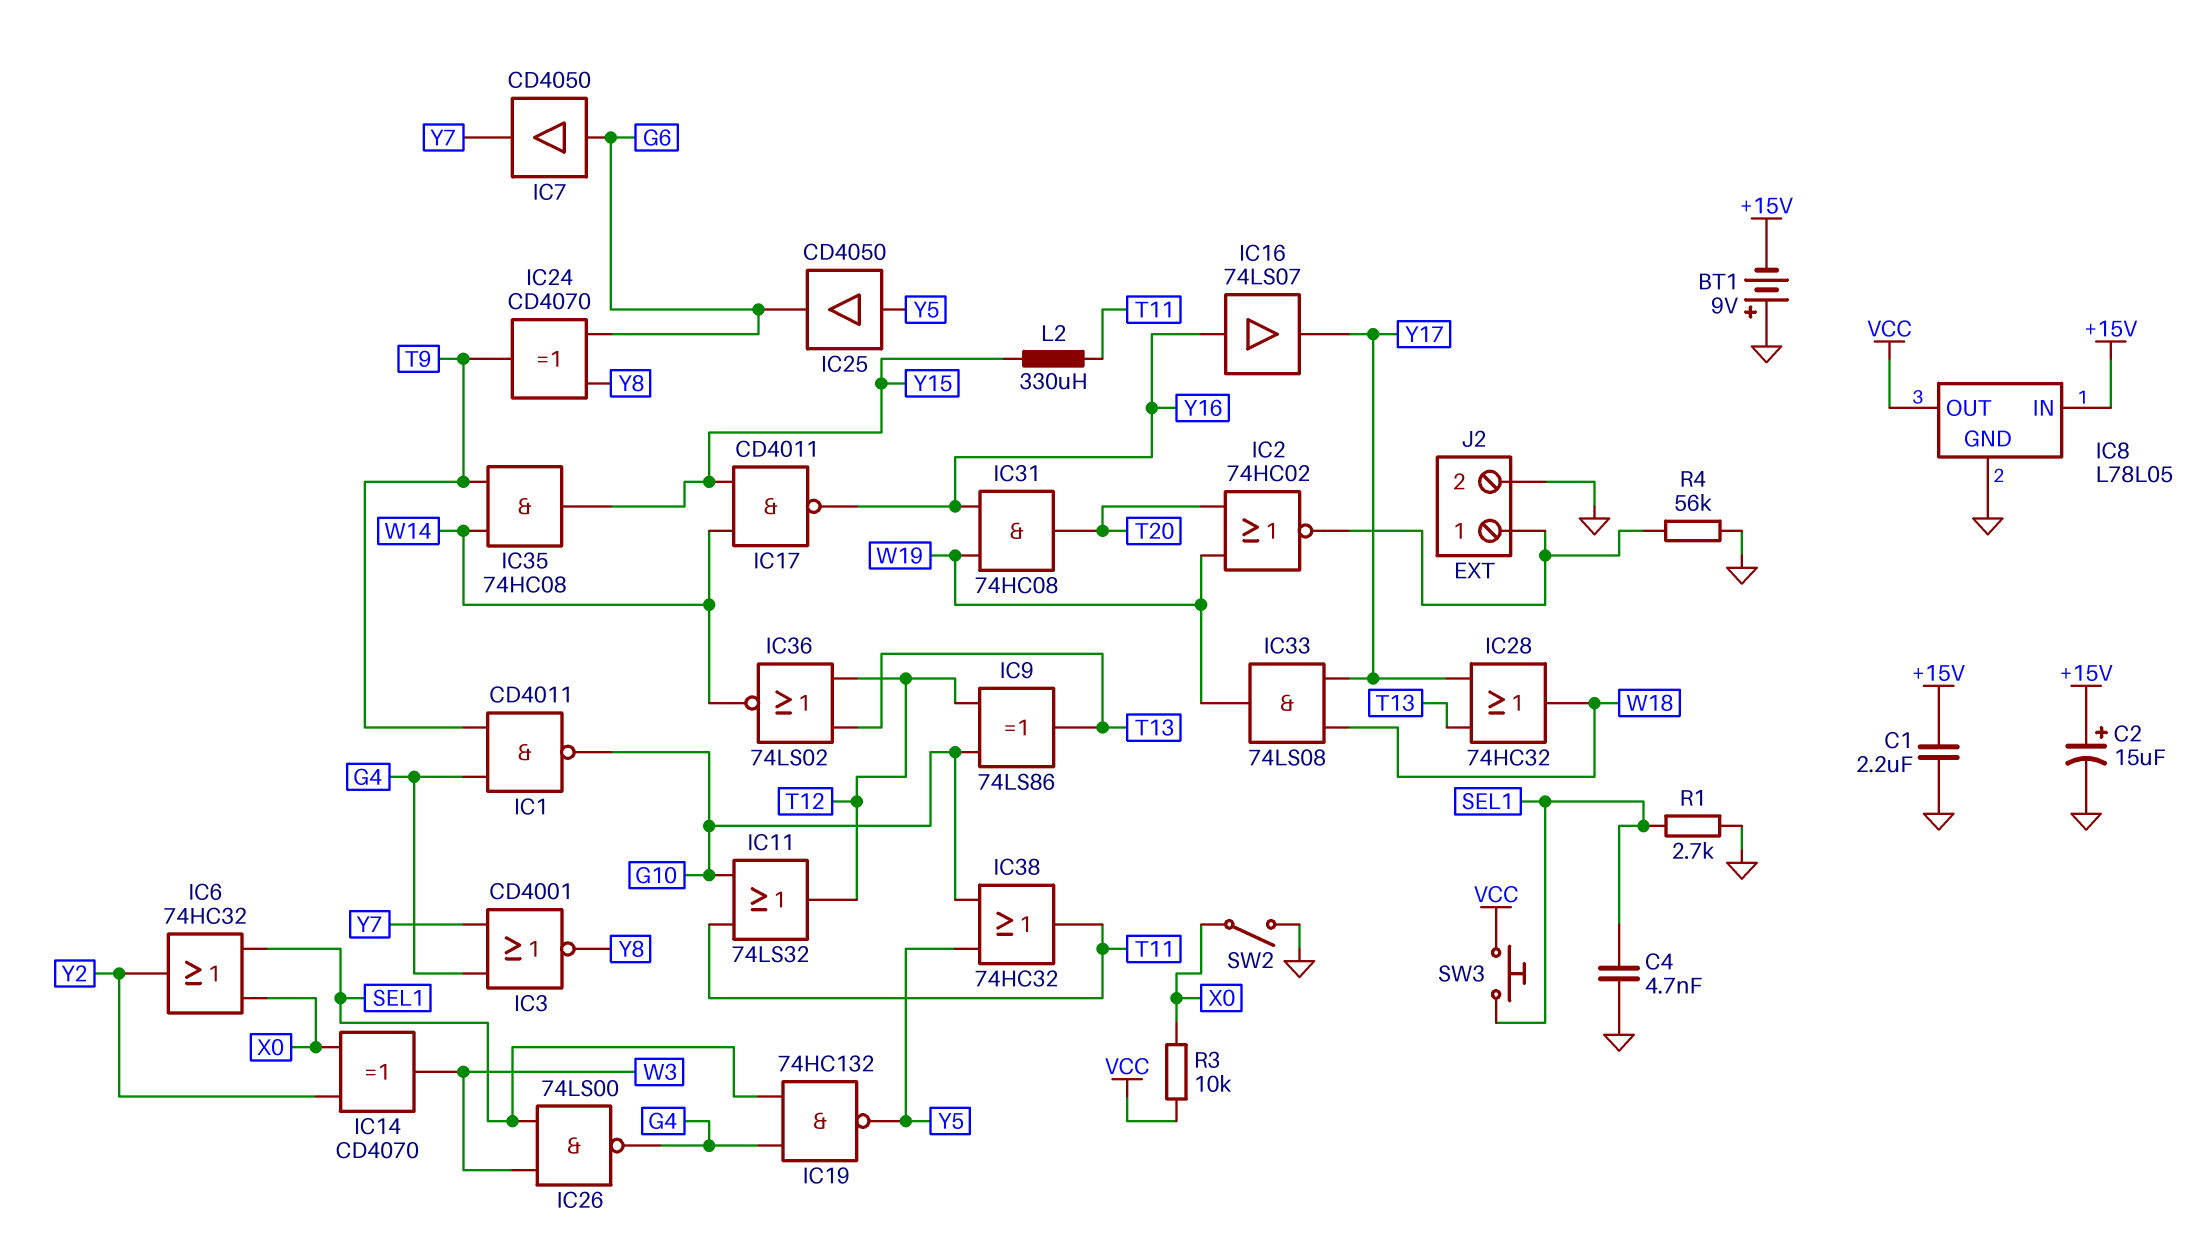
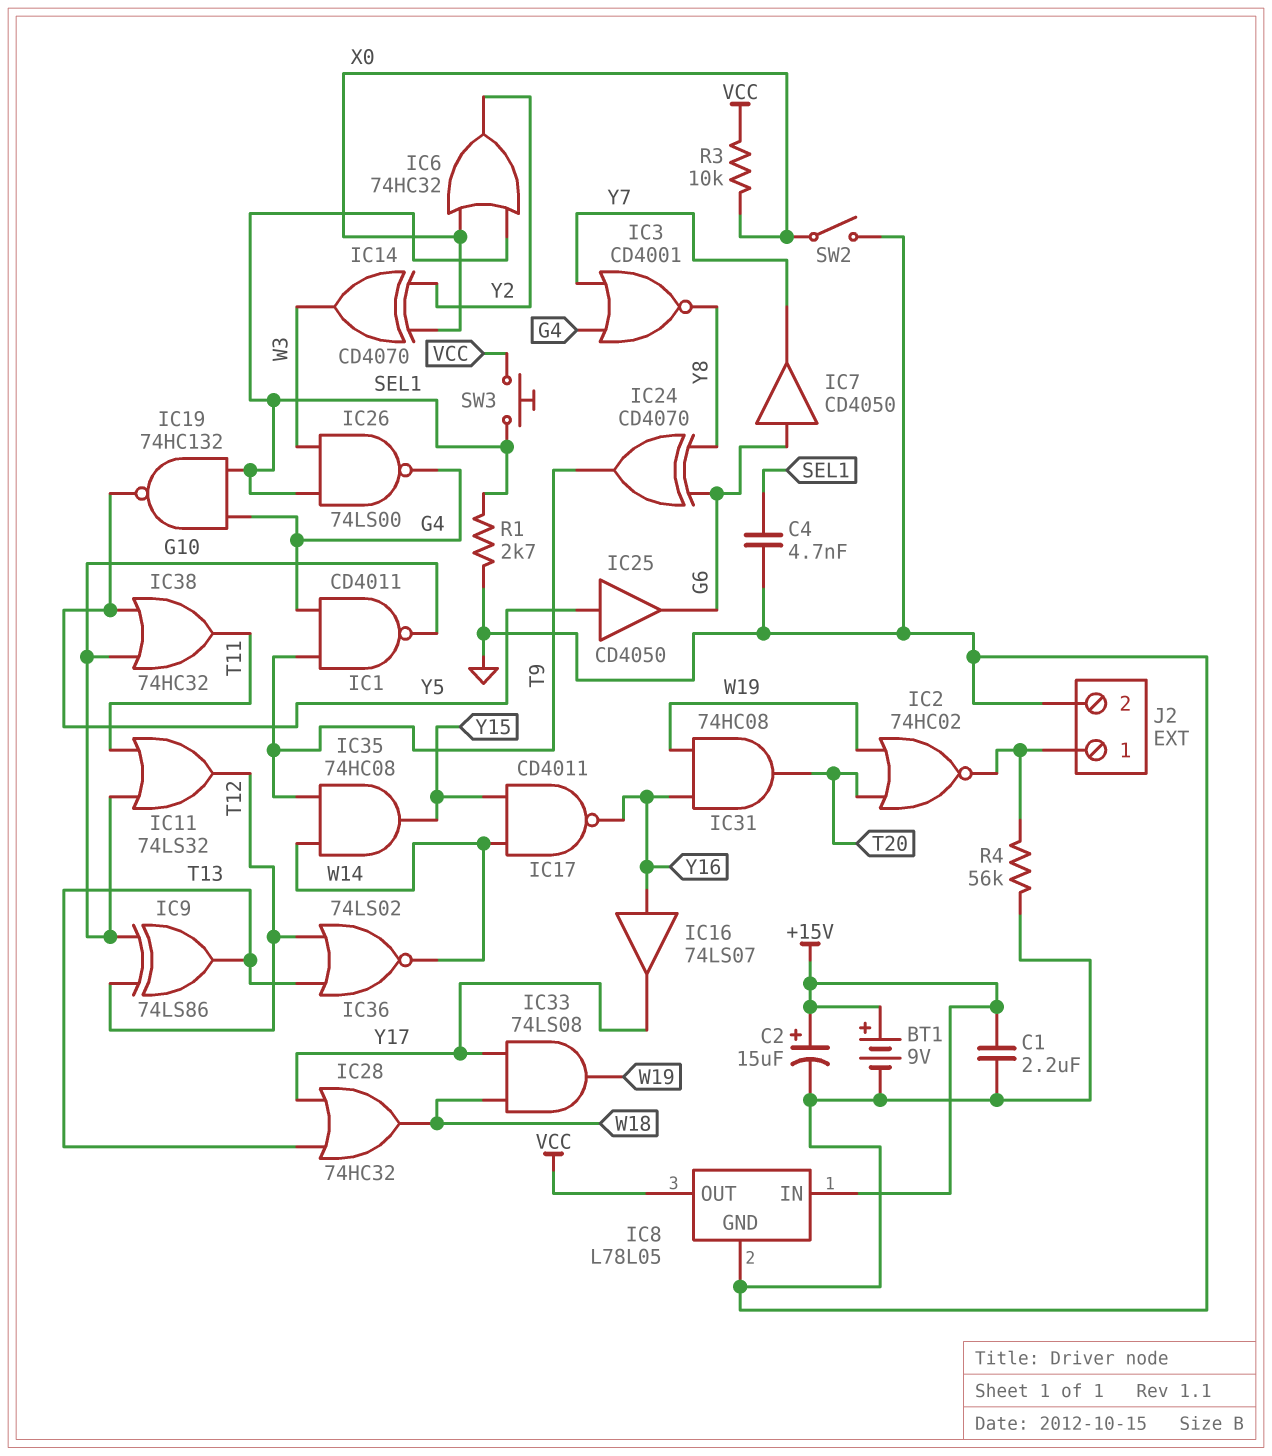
BT1: 9V (plus GND, minus +15V) -> 9V (plus +15V, minus GND)
L2: 330uH (T11, Y15) -> none

